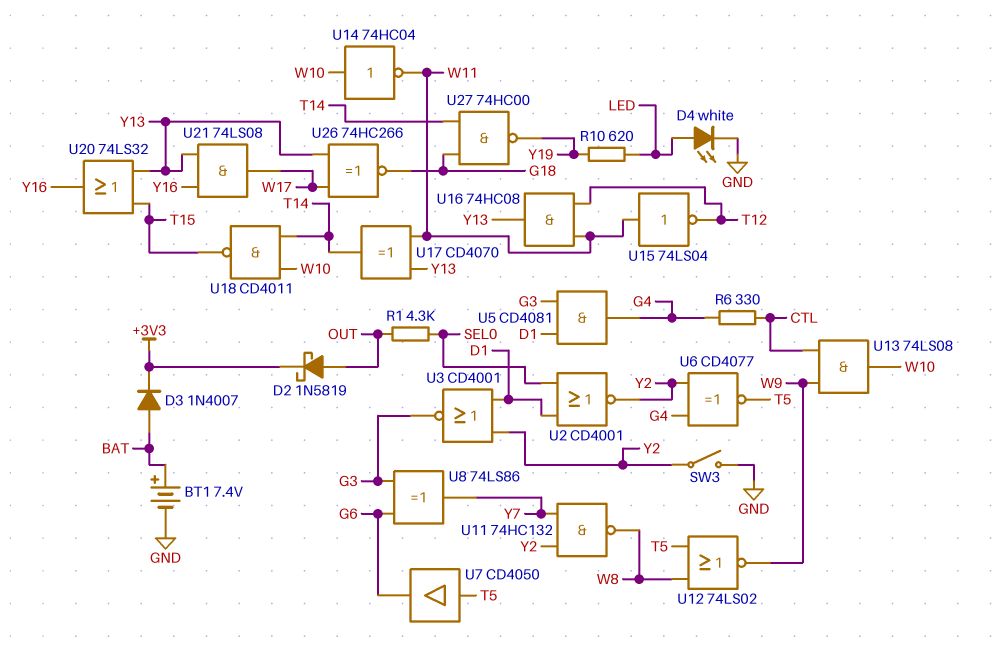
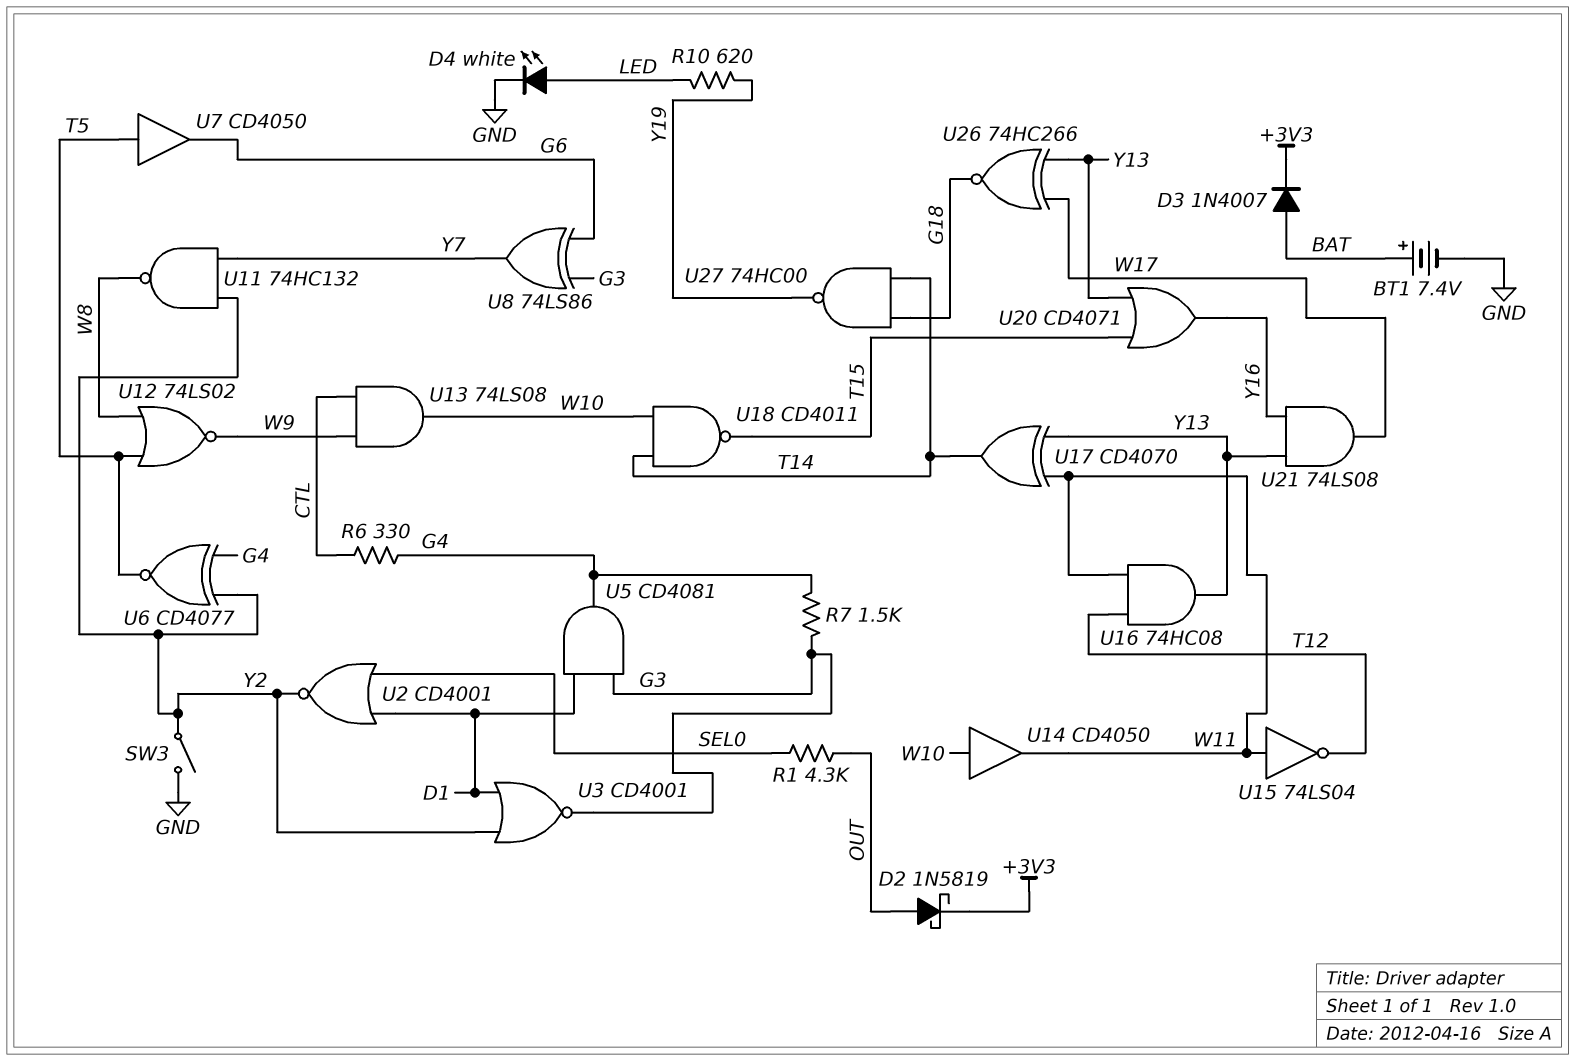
R7: none -> 1.5k (G3, G4)
U14: NOT 74HC04 (in W10, out W11) -> buffer CD4050 (in W10, out W11)
U20: OR 74LS32 (in T15, in Y13, out Y16) -> OR CD4071 (in T15, in Y13, out Y16)

